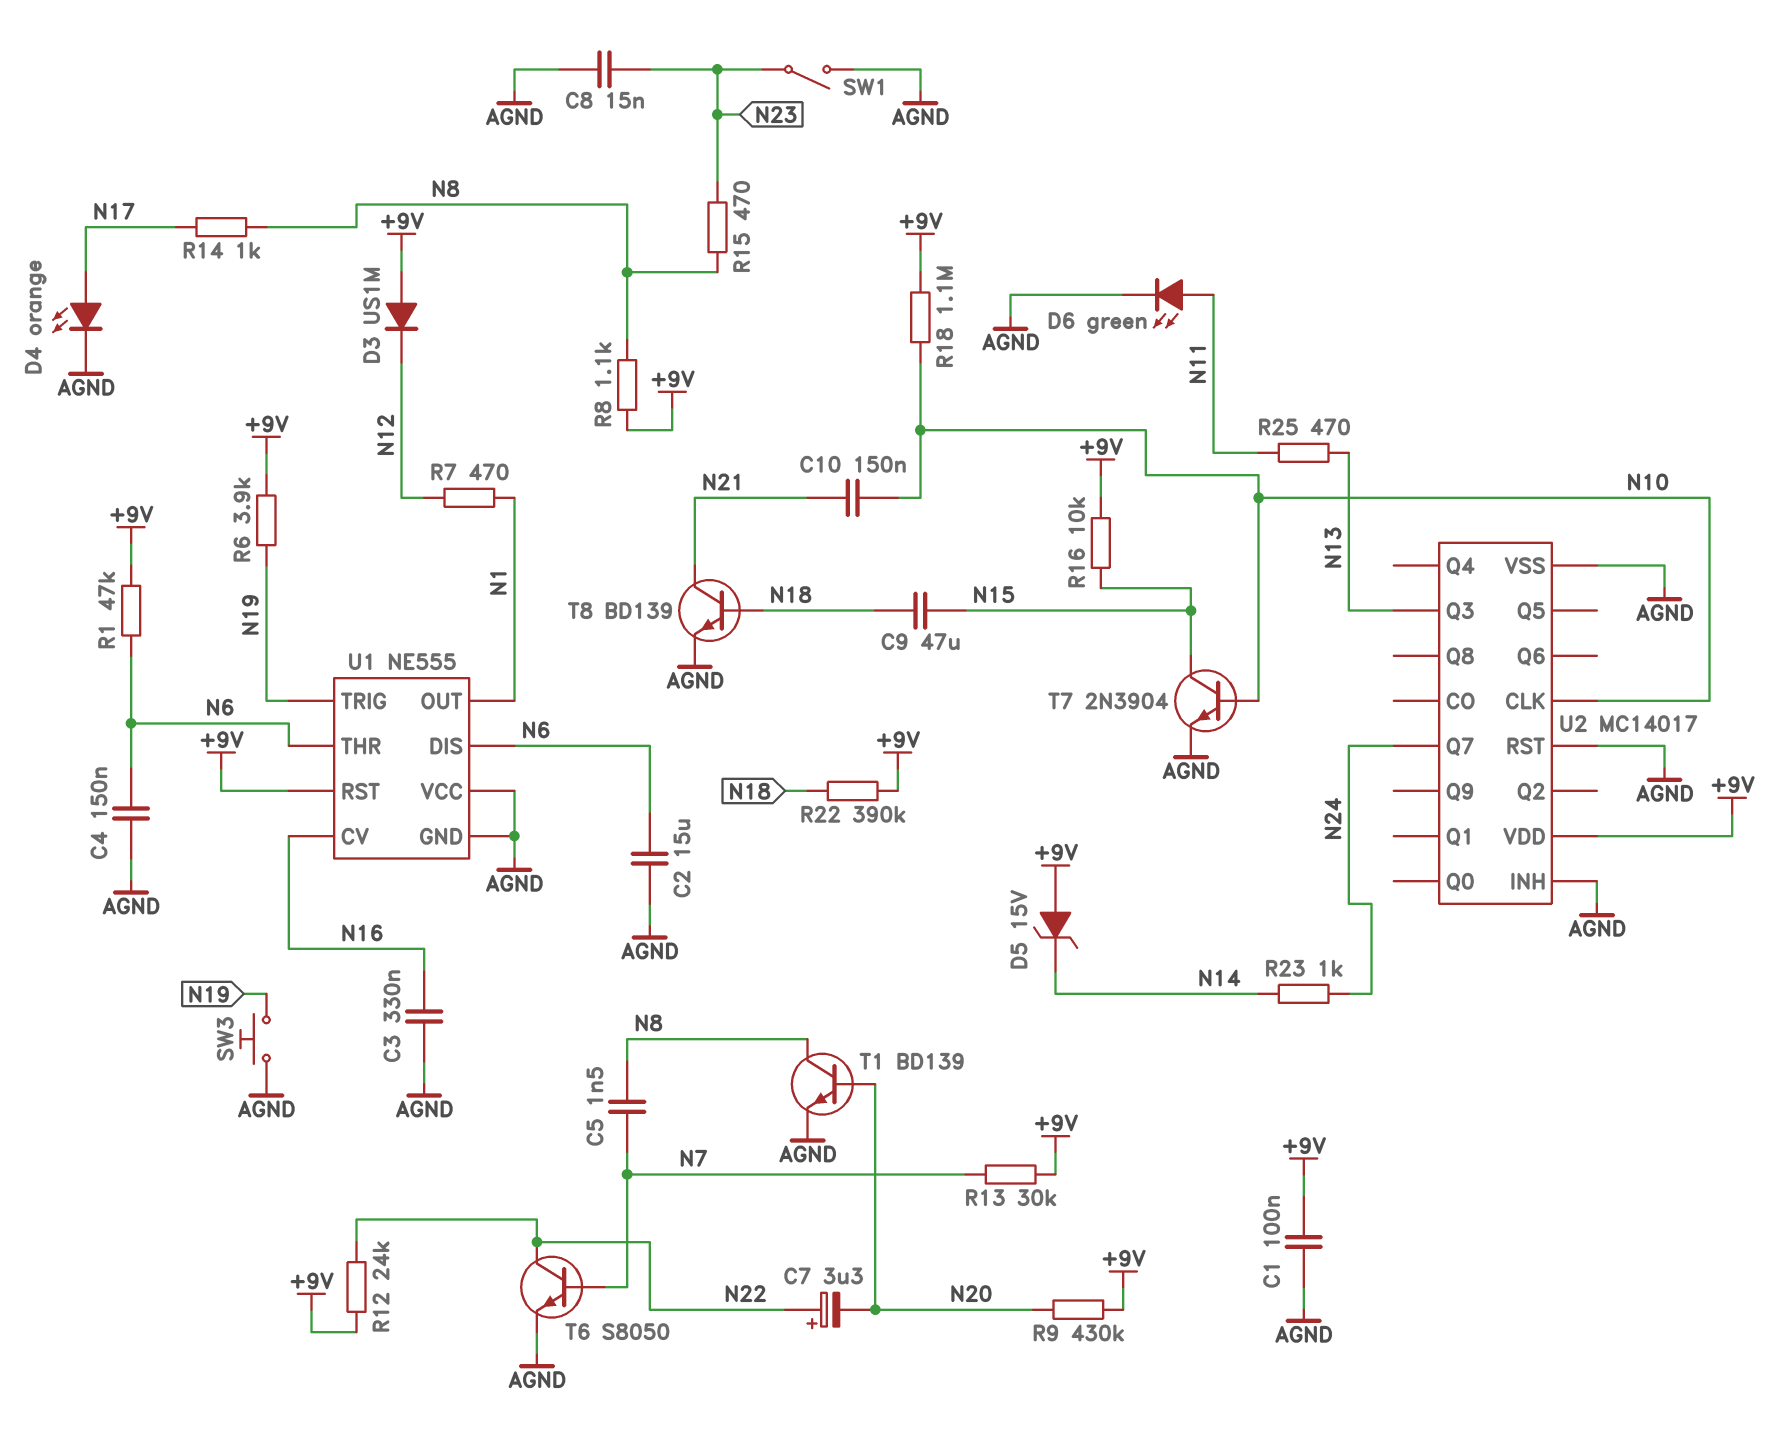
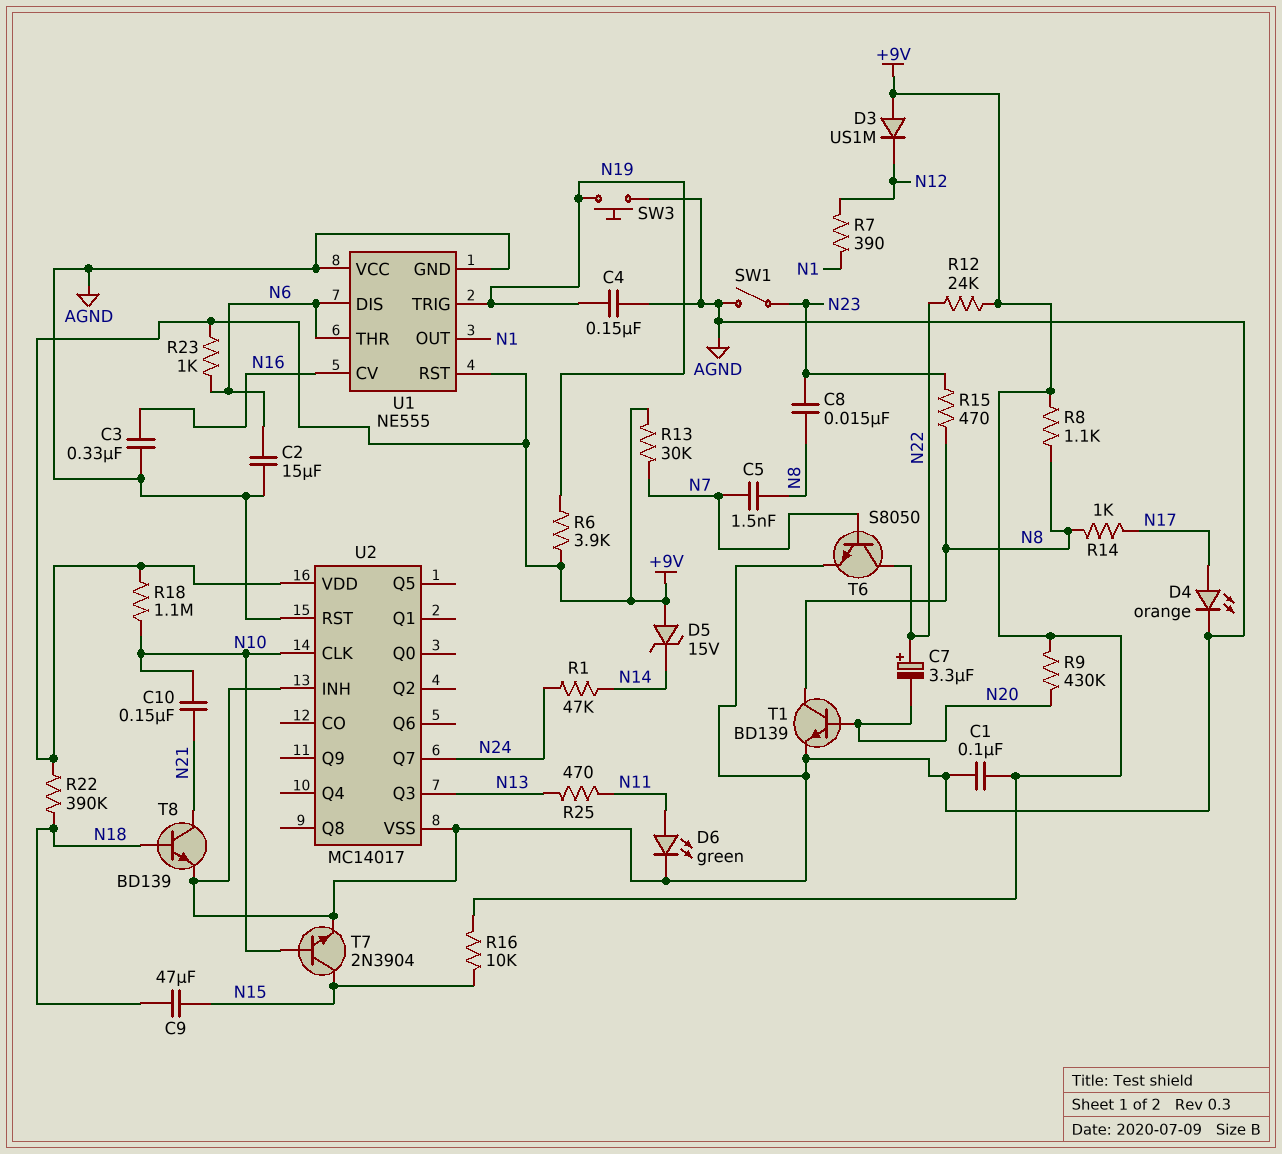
C4: 150nF (AGND, N6) -> 150nF (AGND, N19)
C8: 15nF (AGND, N23) -> 15nF (N8, N23)
R1: 47k (+9V, N6) -> 47k (N14, N24)
R7: 470 (N1, N12) -> 390 (N1, N12)
R23: 1k (N14, N24) -> 1k (+9V, N6)

